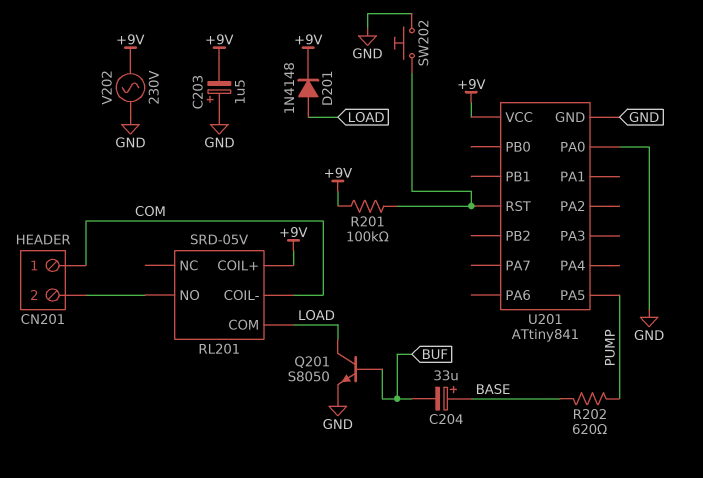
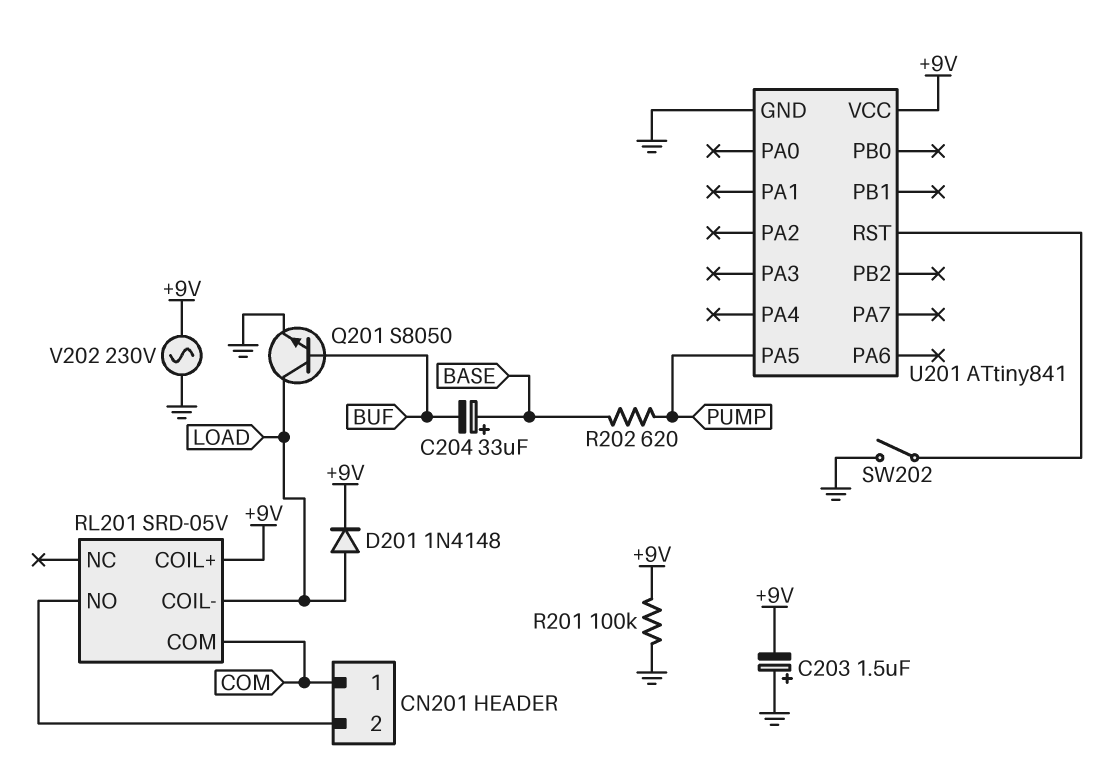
R201: 100k (+9V, U201/RST) -> 100k (+9V, GND)
RL201 pin COIL-: COM -> LOAD
RL201 pin COM: LOAD -> COM
SW202: button (GND, U201/RST) -> switch (GND, U201/RST)
U201 pin PA0: GND -> none

